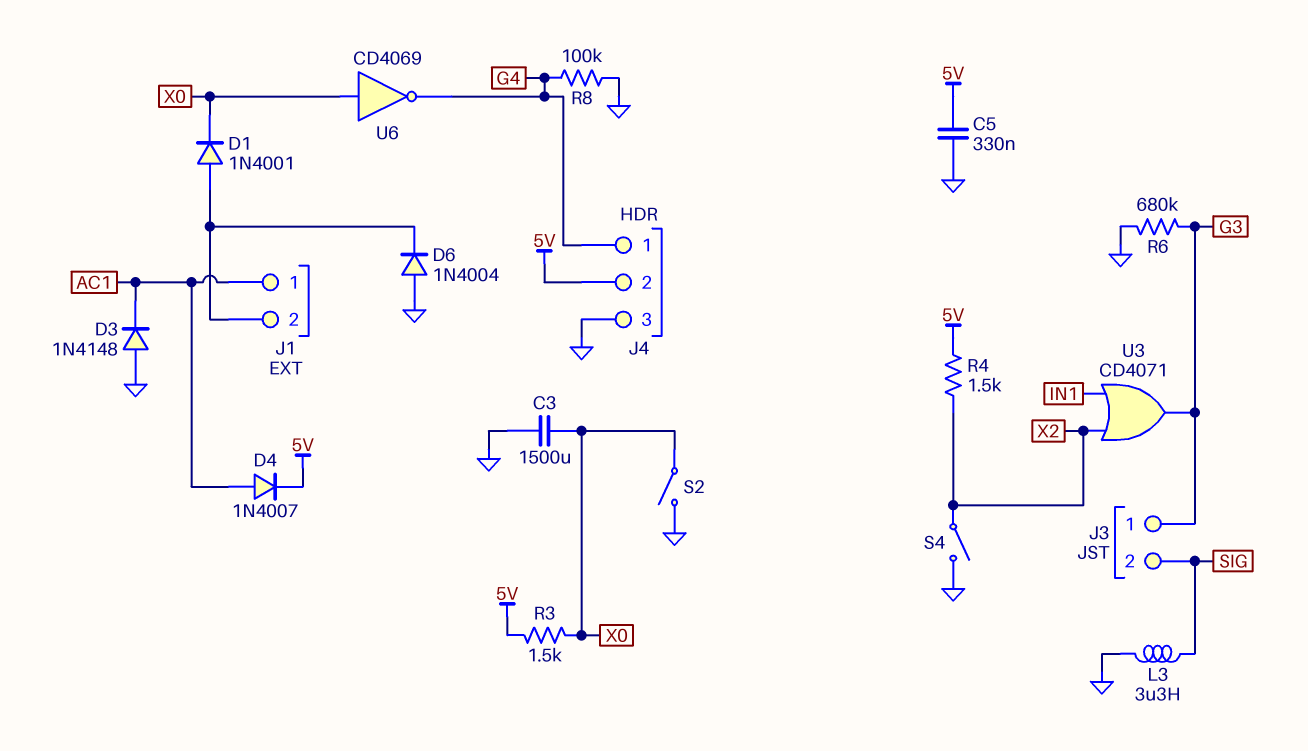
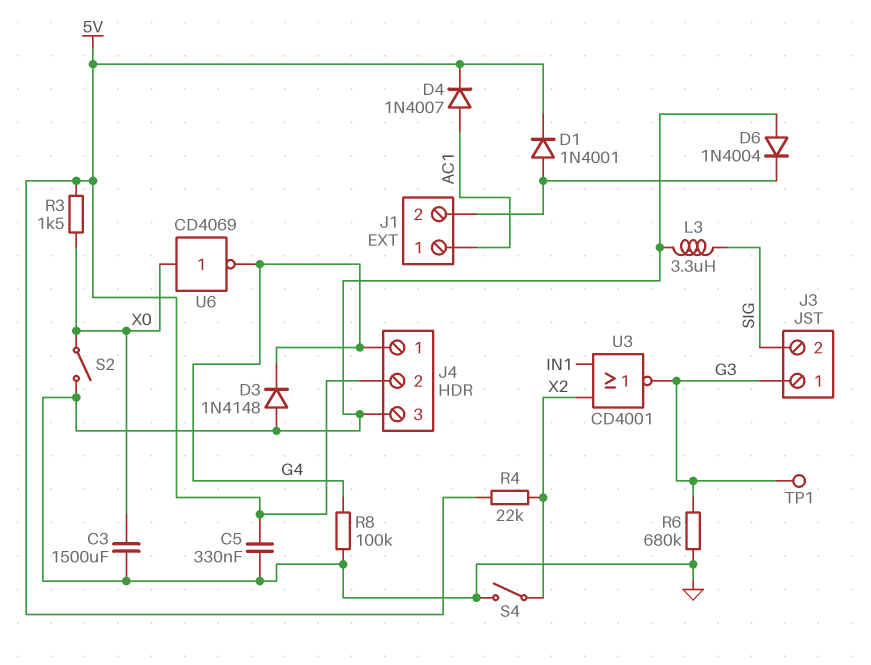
D1: diode 1N4001 (A J1/2, K X0) -> diode 1N4001 (A J1/2, K 5V)
D3: diode 1N4148 (A GND, K AC1) -> diode 1N4148 (A GND, K G4)
R4: 1.5k (5V, X2) -> 22k (5V, X2)
TP1: none -> test point (G3)
U3: OR CD4071 (in IN1, in X2, out G3) -> NOR CD4001 (in IN1, in X2, out G3)

